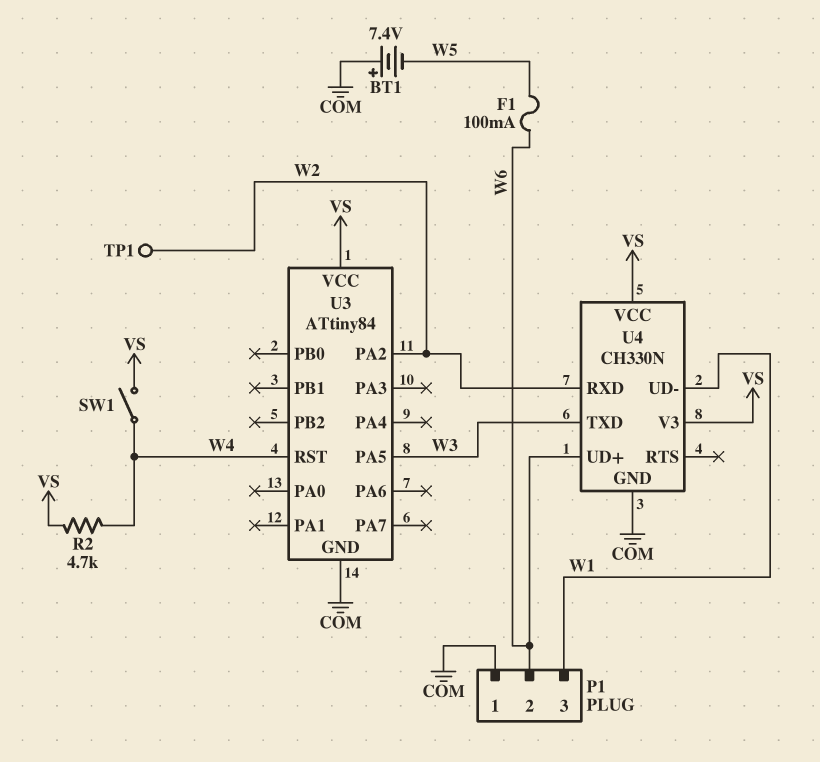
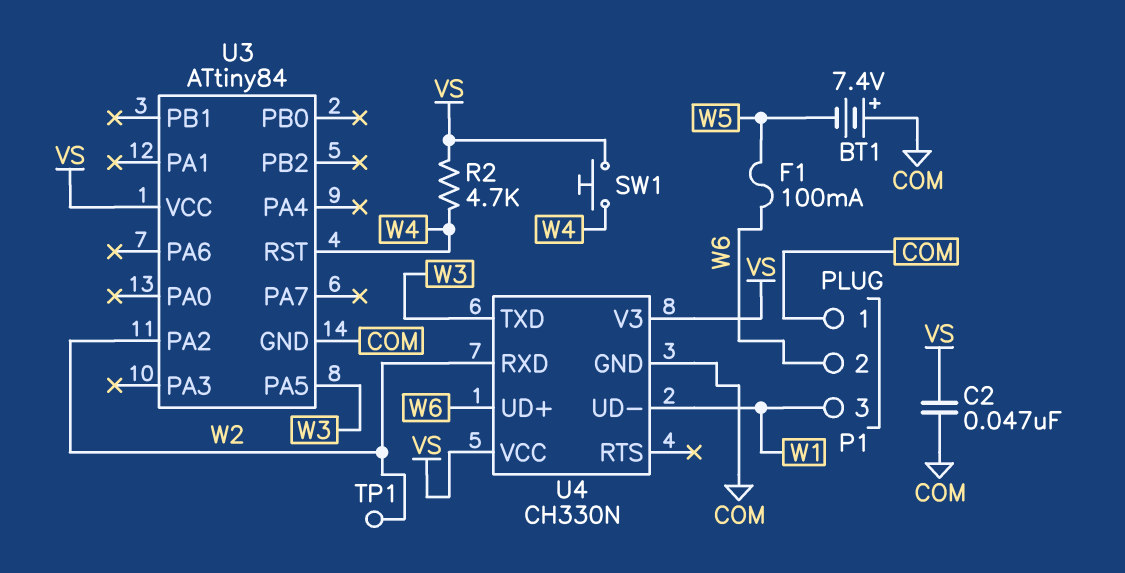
C2: none -> 47nF (COM, VS)
SW1: switch (VS, W4) -> button (VS, W4)

